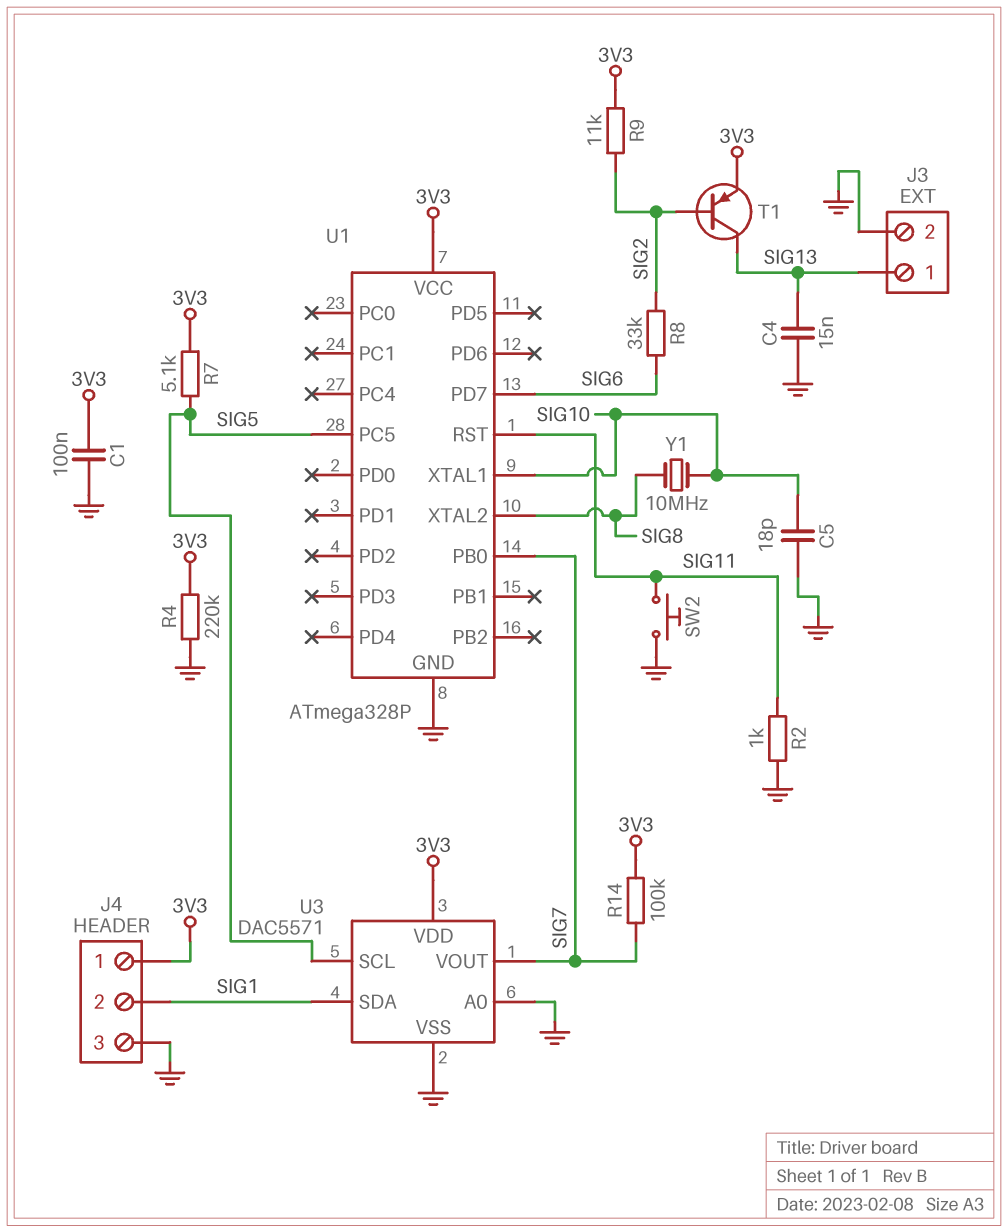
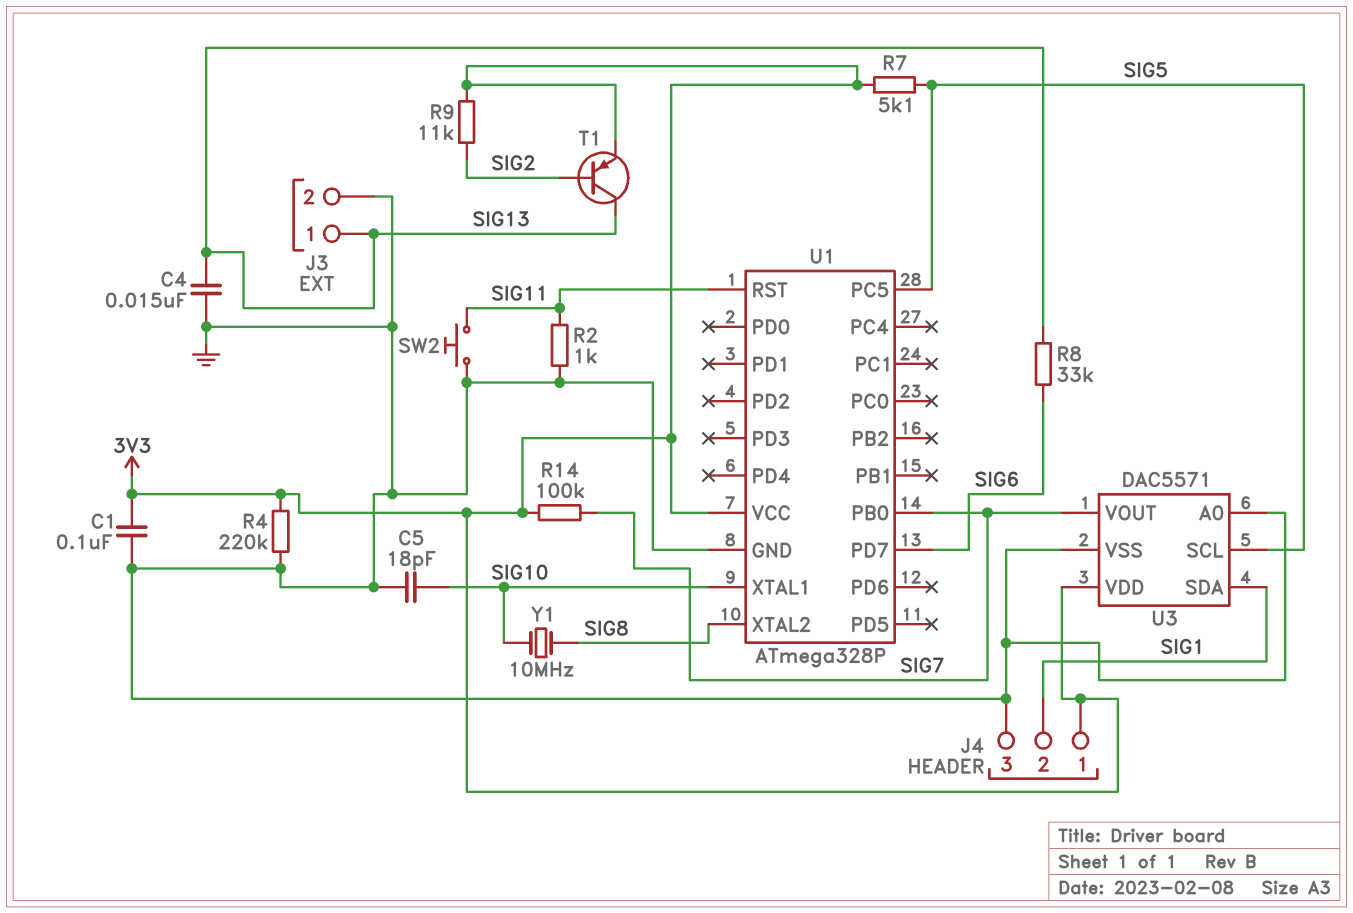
R8: 33k (SIG2, SIG6) -> 33k (SIG6, SIG13)

